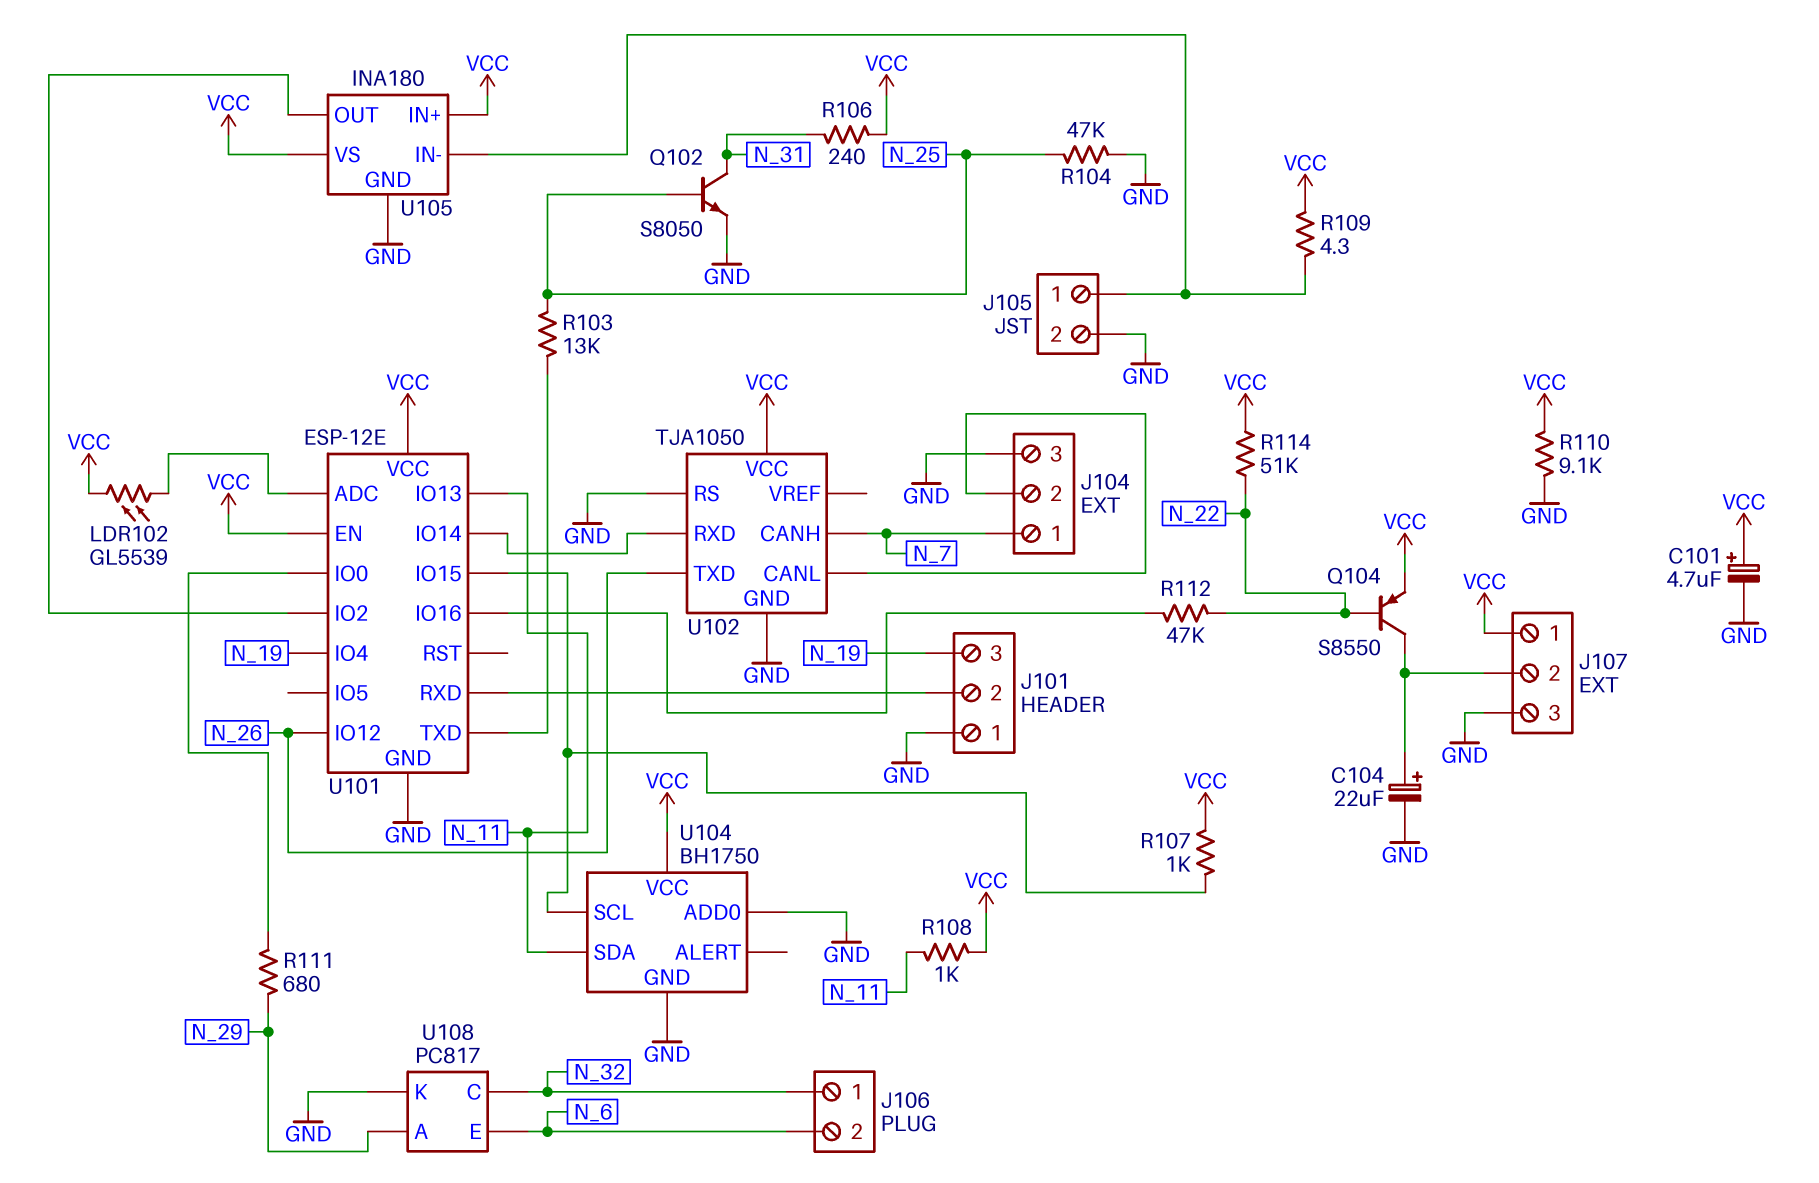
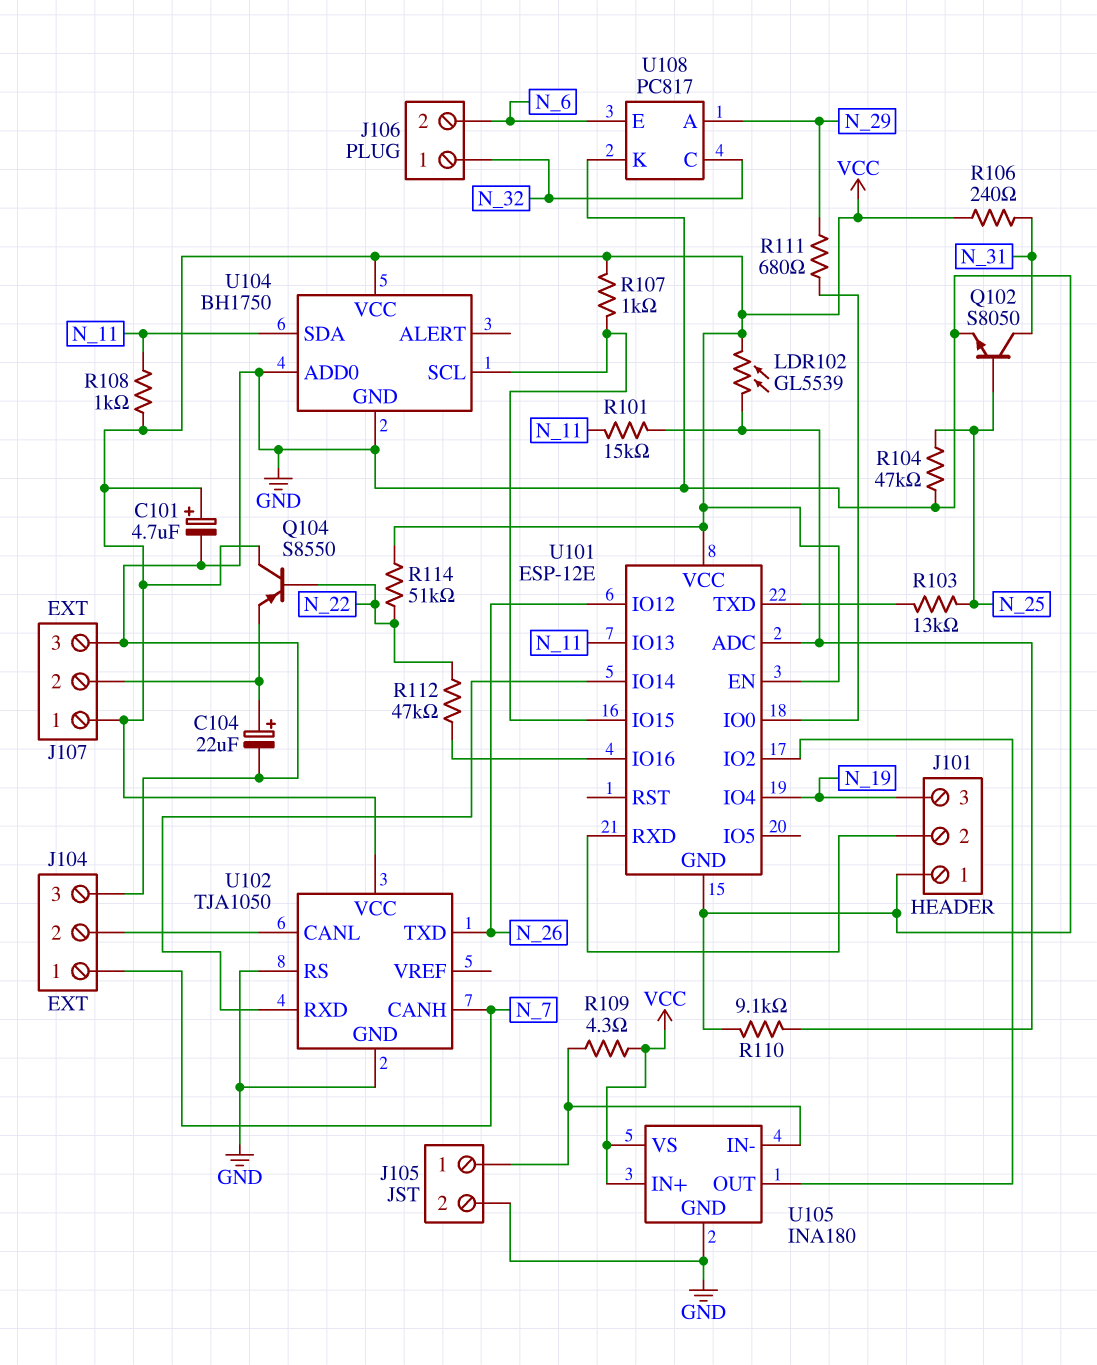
Q104: PNP S8550 (B N_22, C J107/2, E VCC) -> PNP S8550 (B N_22, C VCC, E J107/2)
R101: none -> 15k (N_11, U101/ADC)
R110: 9.1k (GND, VCC) -> 9.1k (GND, U101/ADC)

